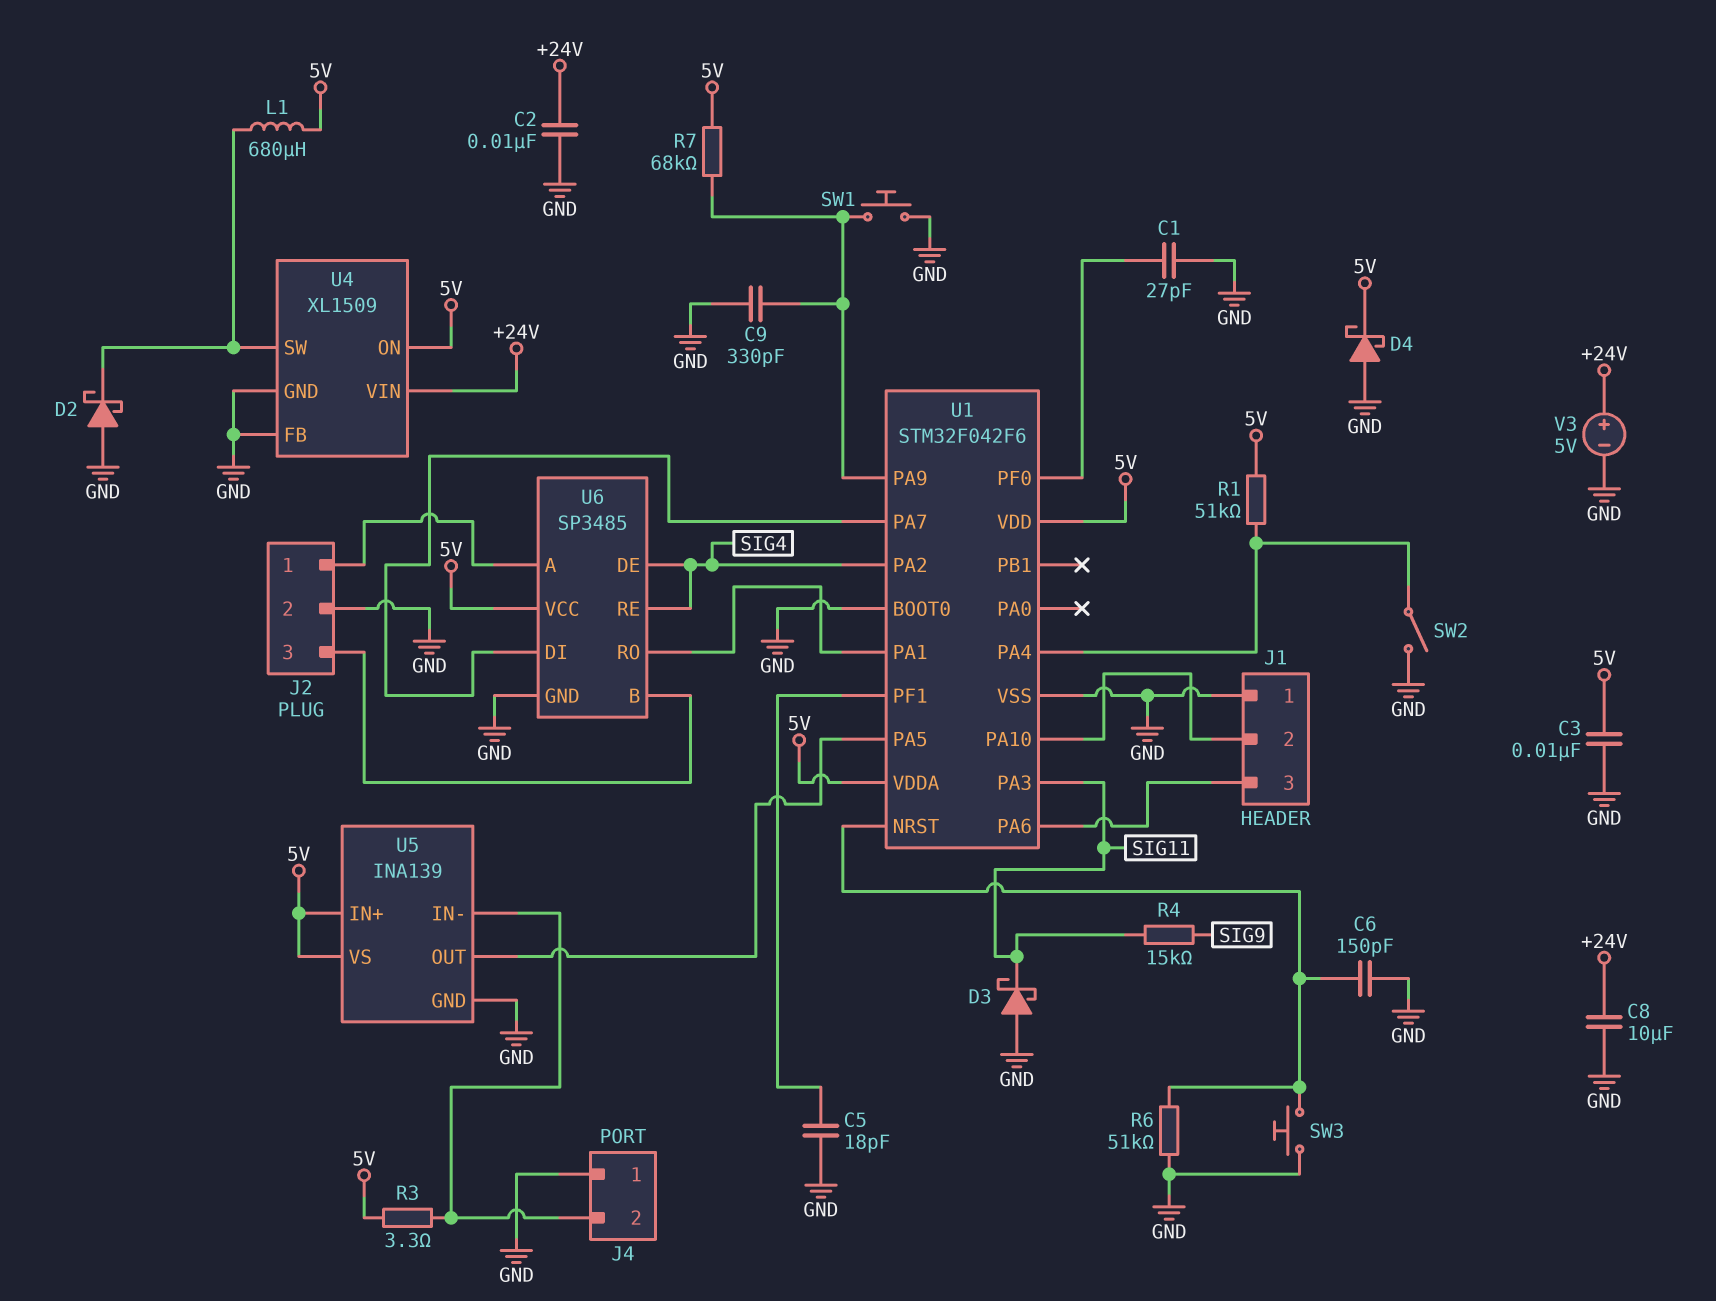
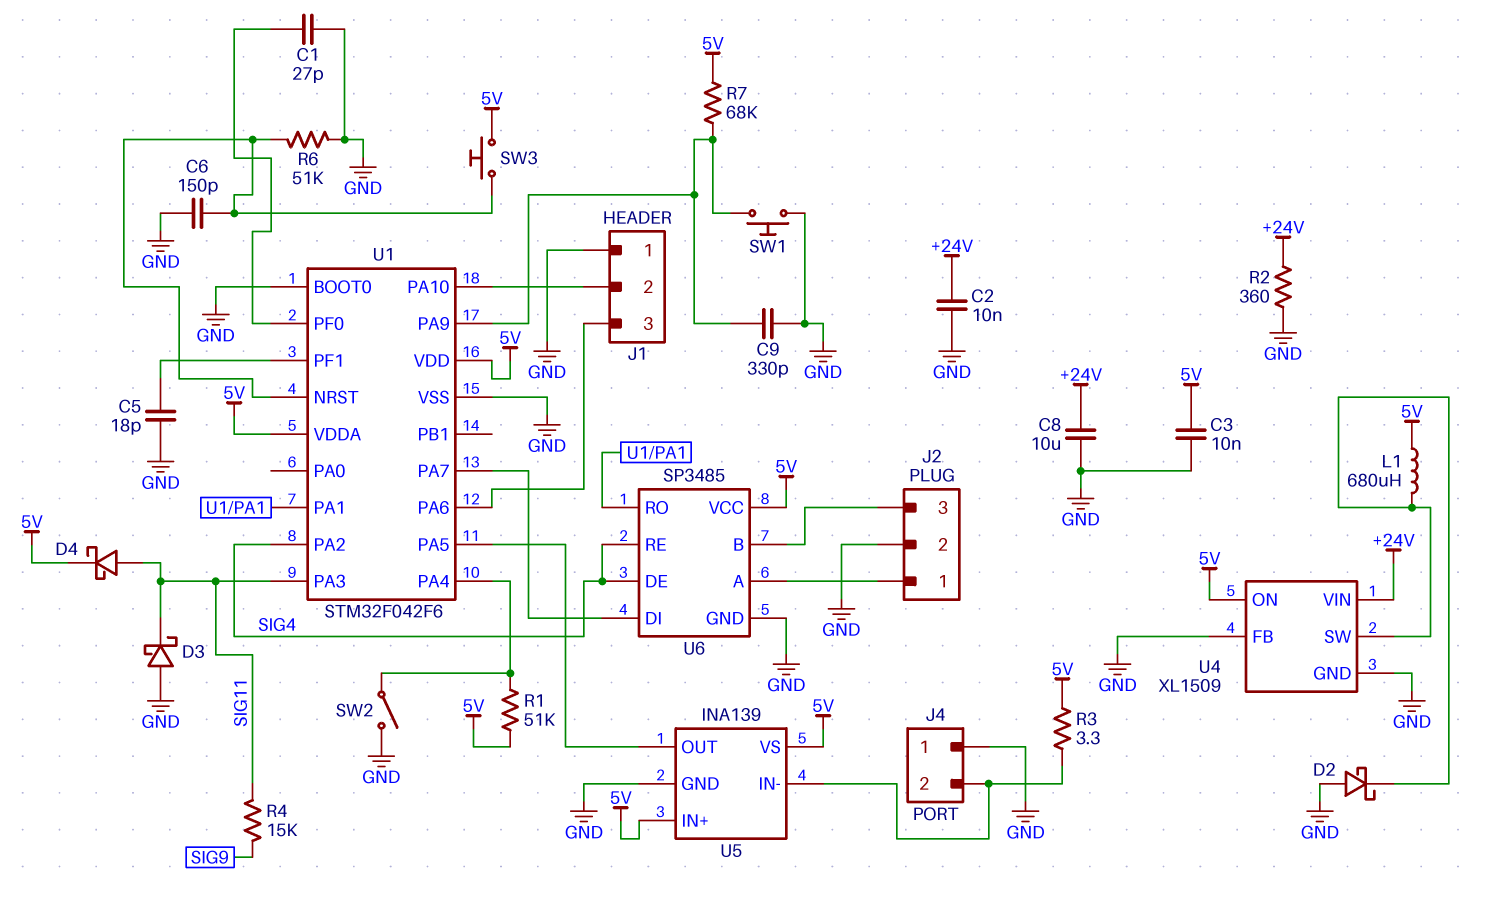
D4: schottky (A GND, K 5V) -> schottky (A SIG11, K 5V)
R2: none -> 360 (+24V, GND)
SW3: button (GND, U1/NRST) -> button (5V, U1/NRST)
V3: 5V (plus +24V, minus GND) -> none

